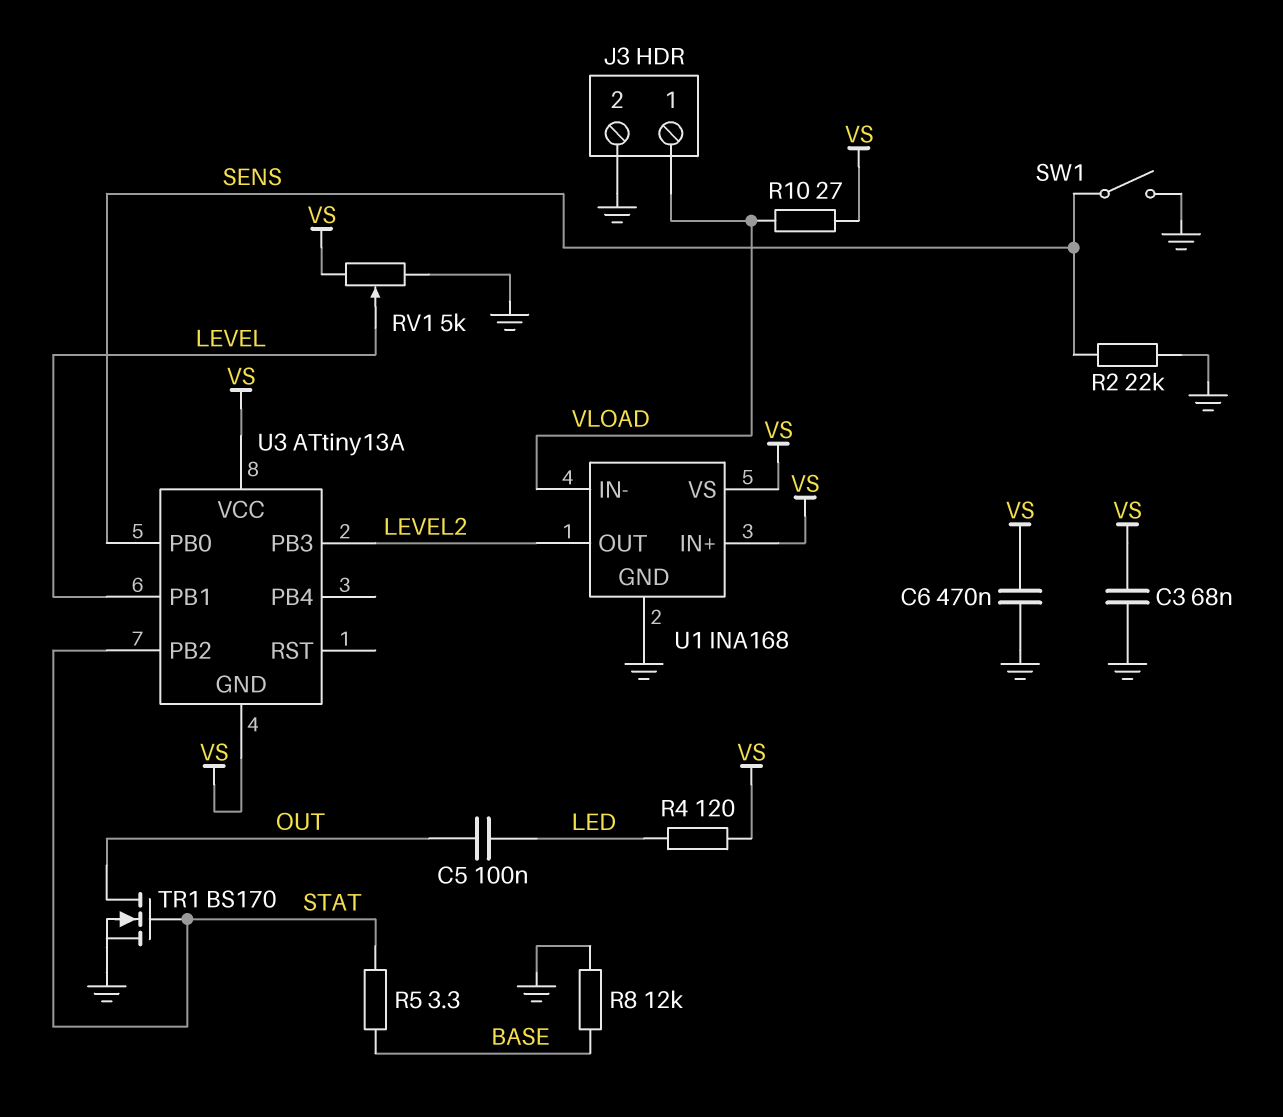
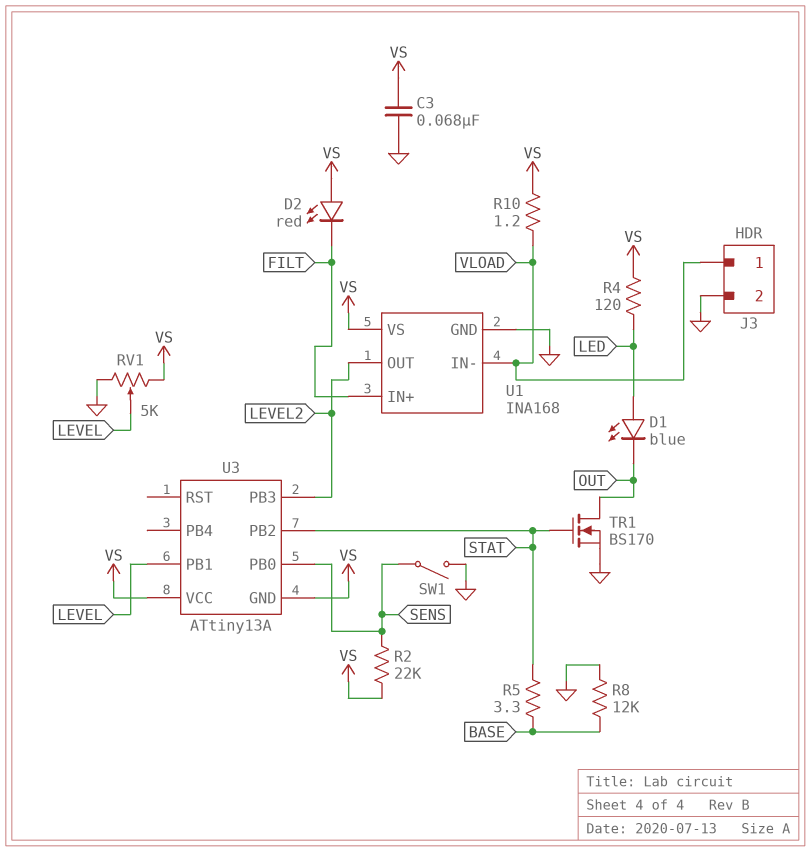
C5: 100nF (LED, OUT) -> none
C6: 470nF (GND, VS) -> none
D1: none -> LED blue (A LED, K OUT)
D2: none -> LED red (A VS, K FILT)
R2: 22k (GND, SENS) -> 22k (SENS, VS)
R10: 27 (VLOAD, VS) -> 1.2 (VLOAD, VS)
U1 pin IN+: VS -> FILT

